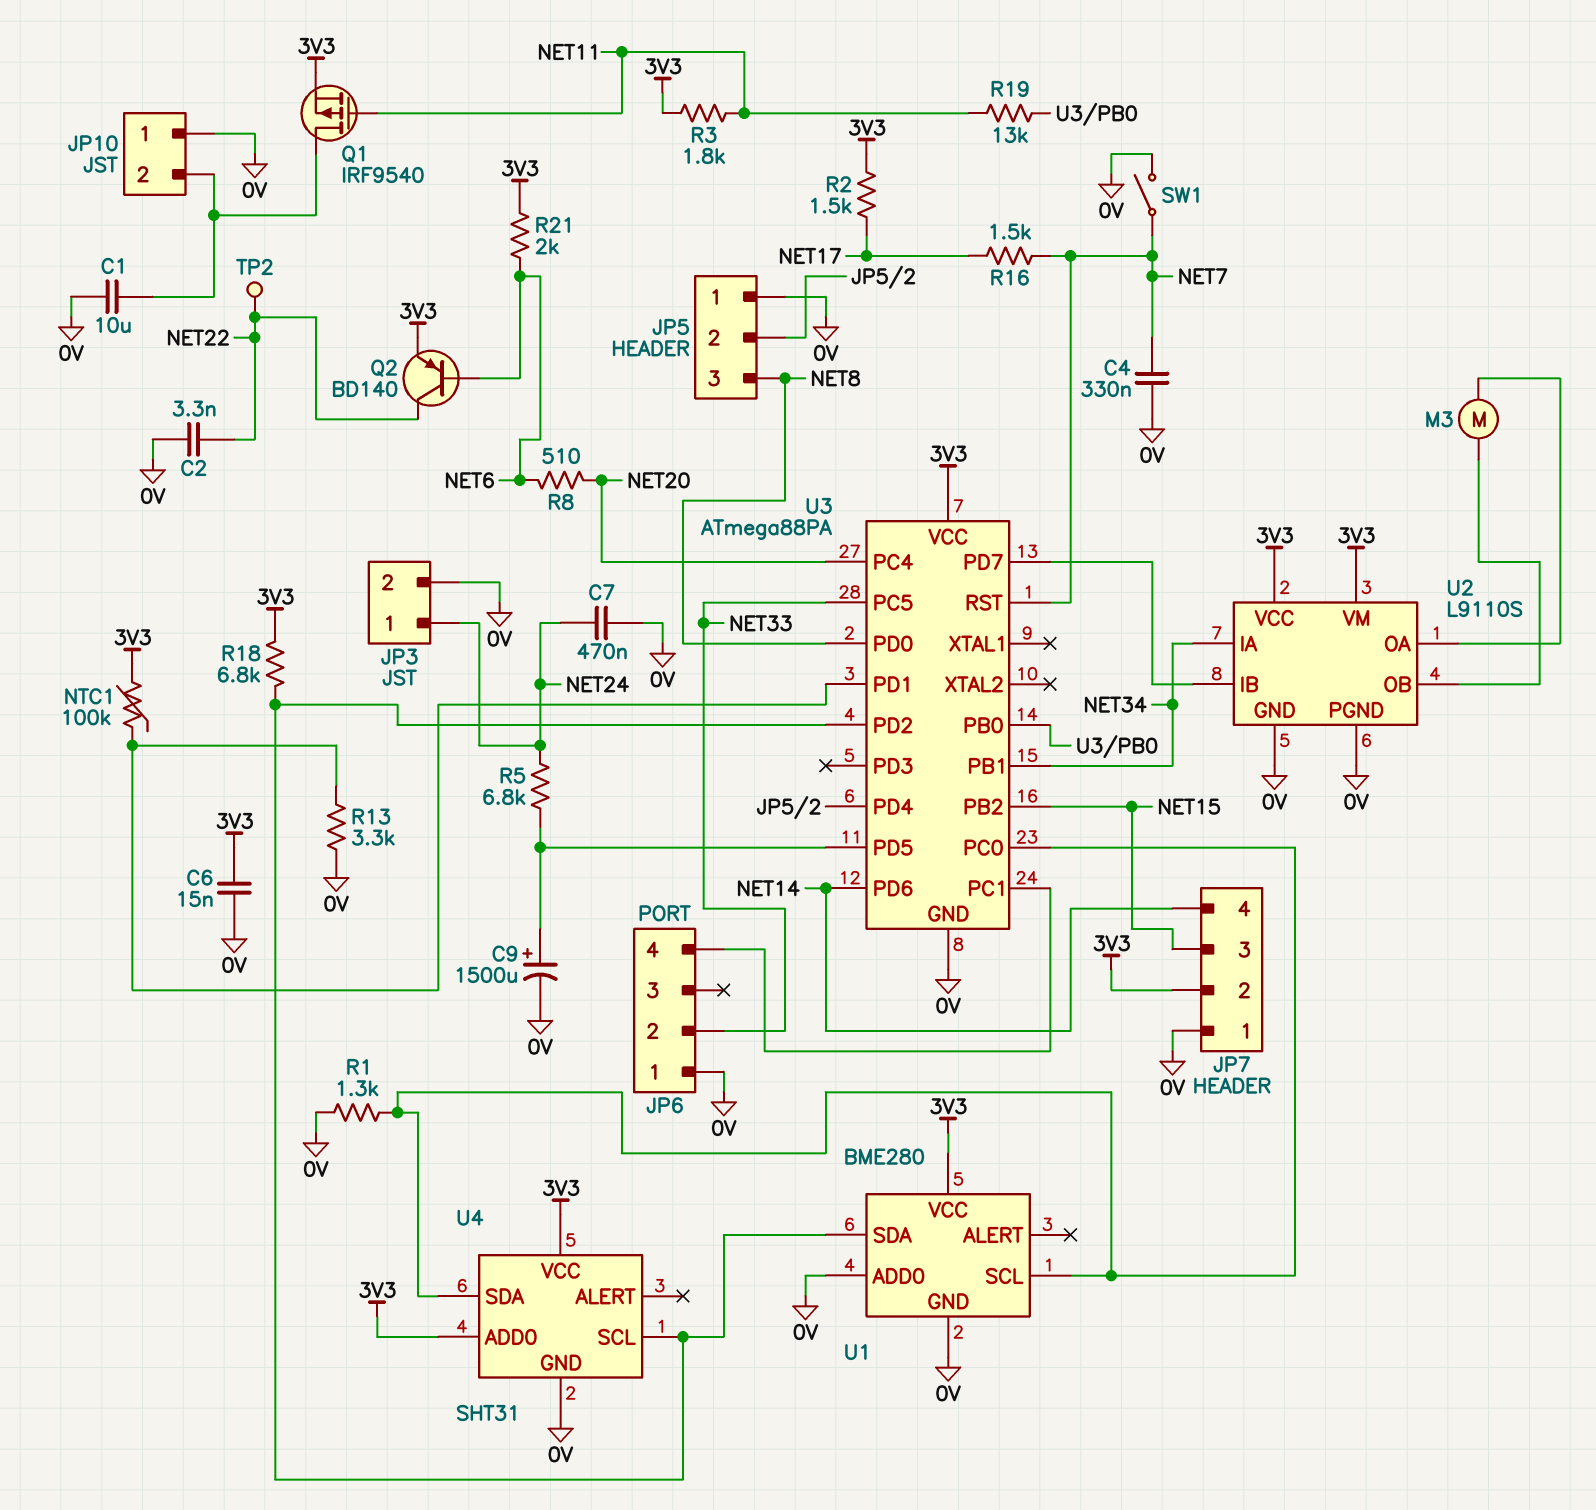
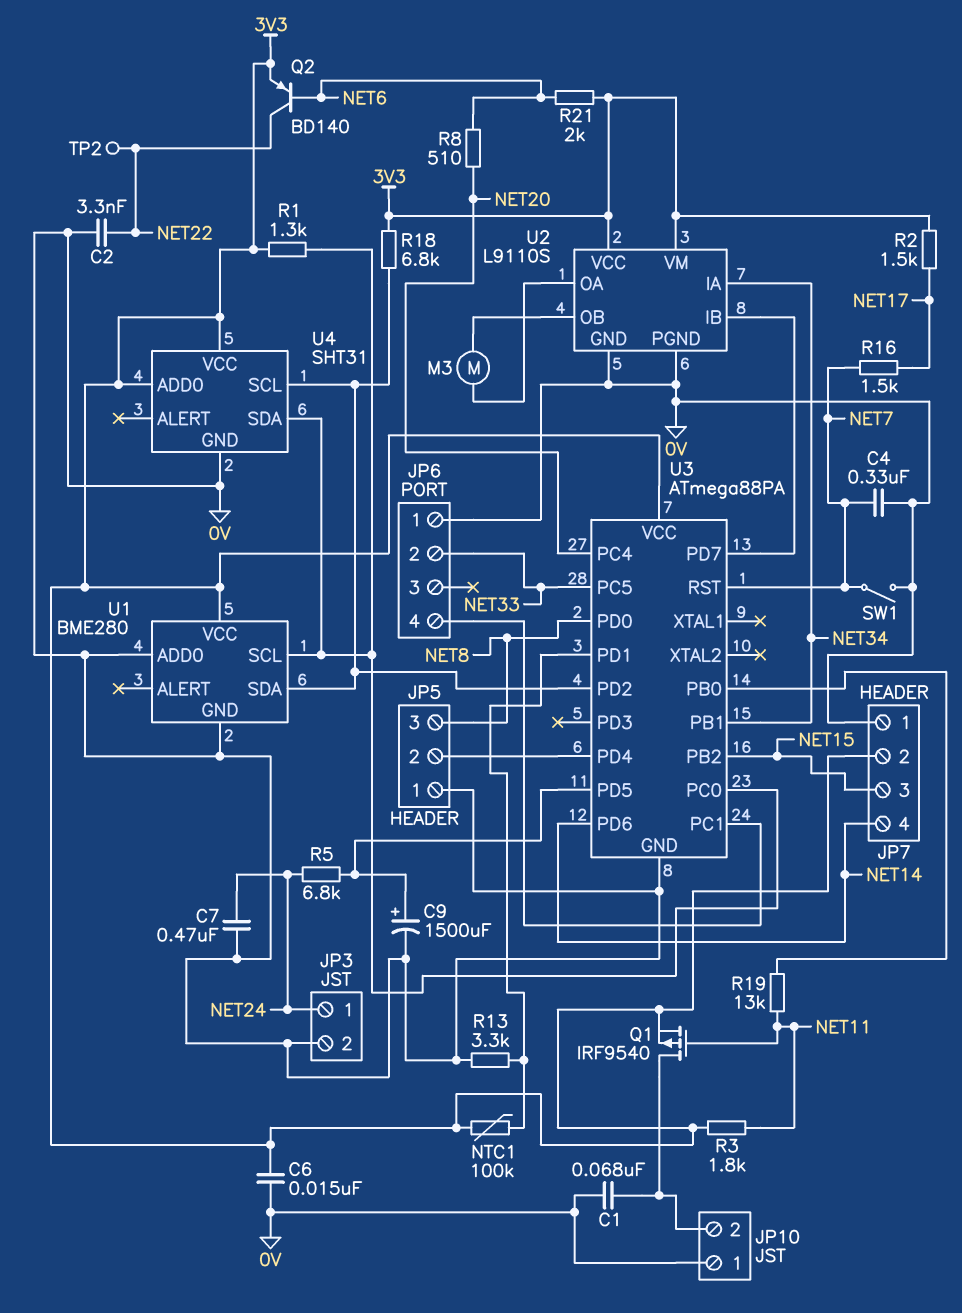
C1: 10uF (0V, JP10/2) -> 68nF (0V, JP10/2)
R1: 1.3k (0V, U1/SCL) -> 1.3k (3V3, U1/SCL)

